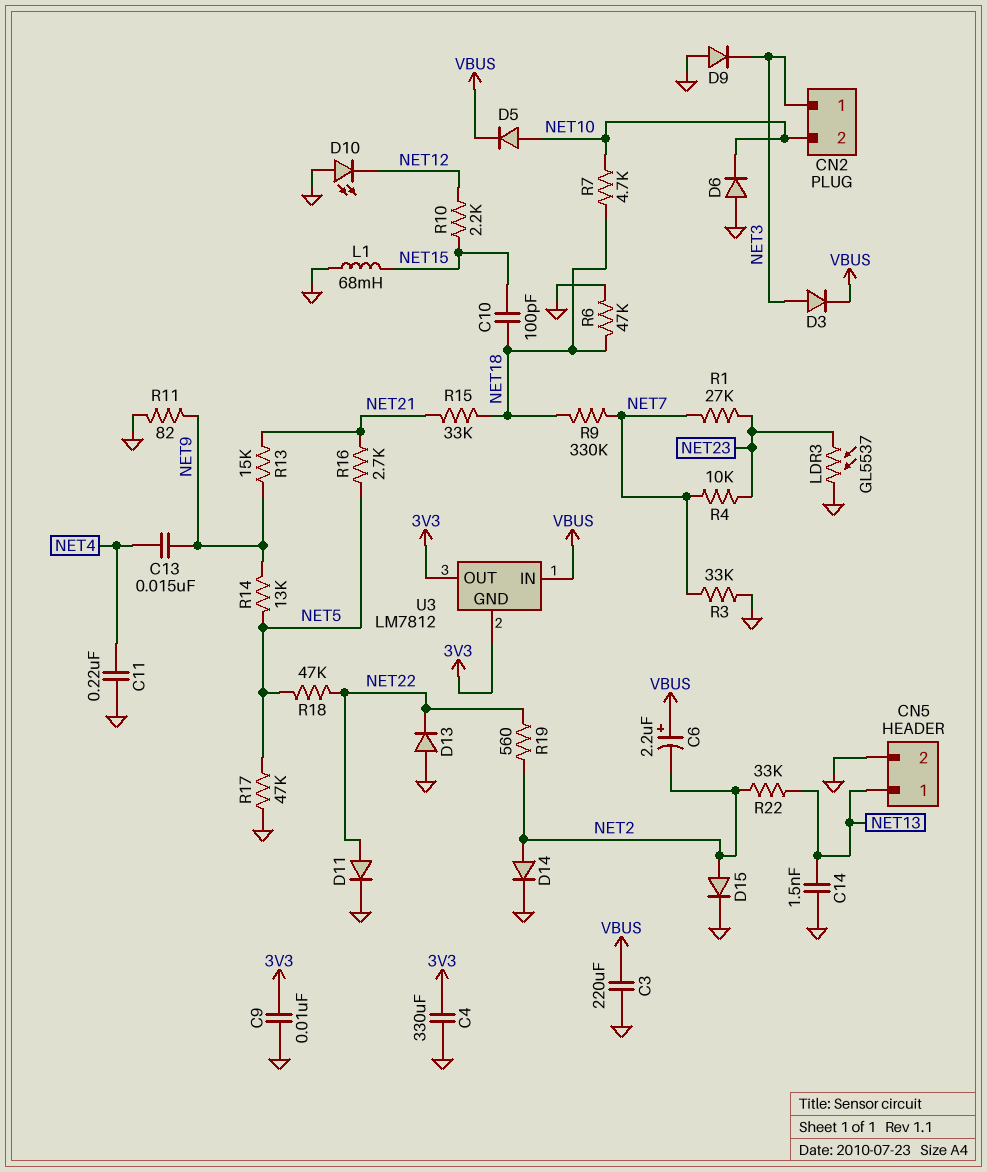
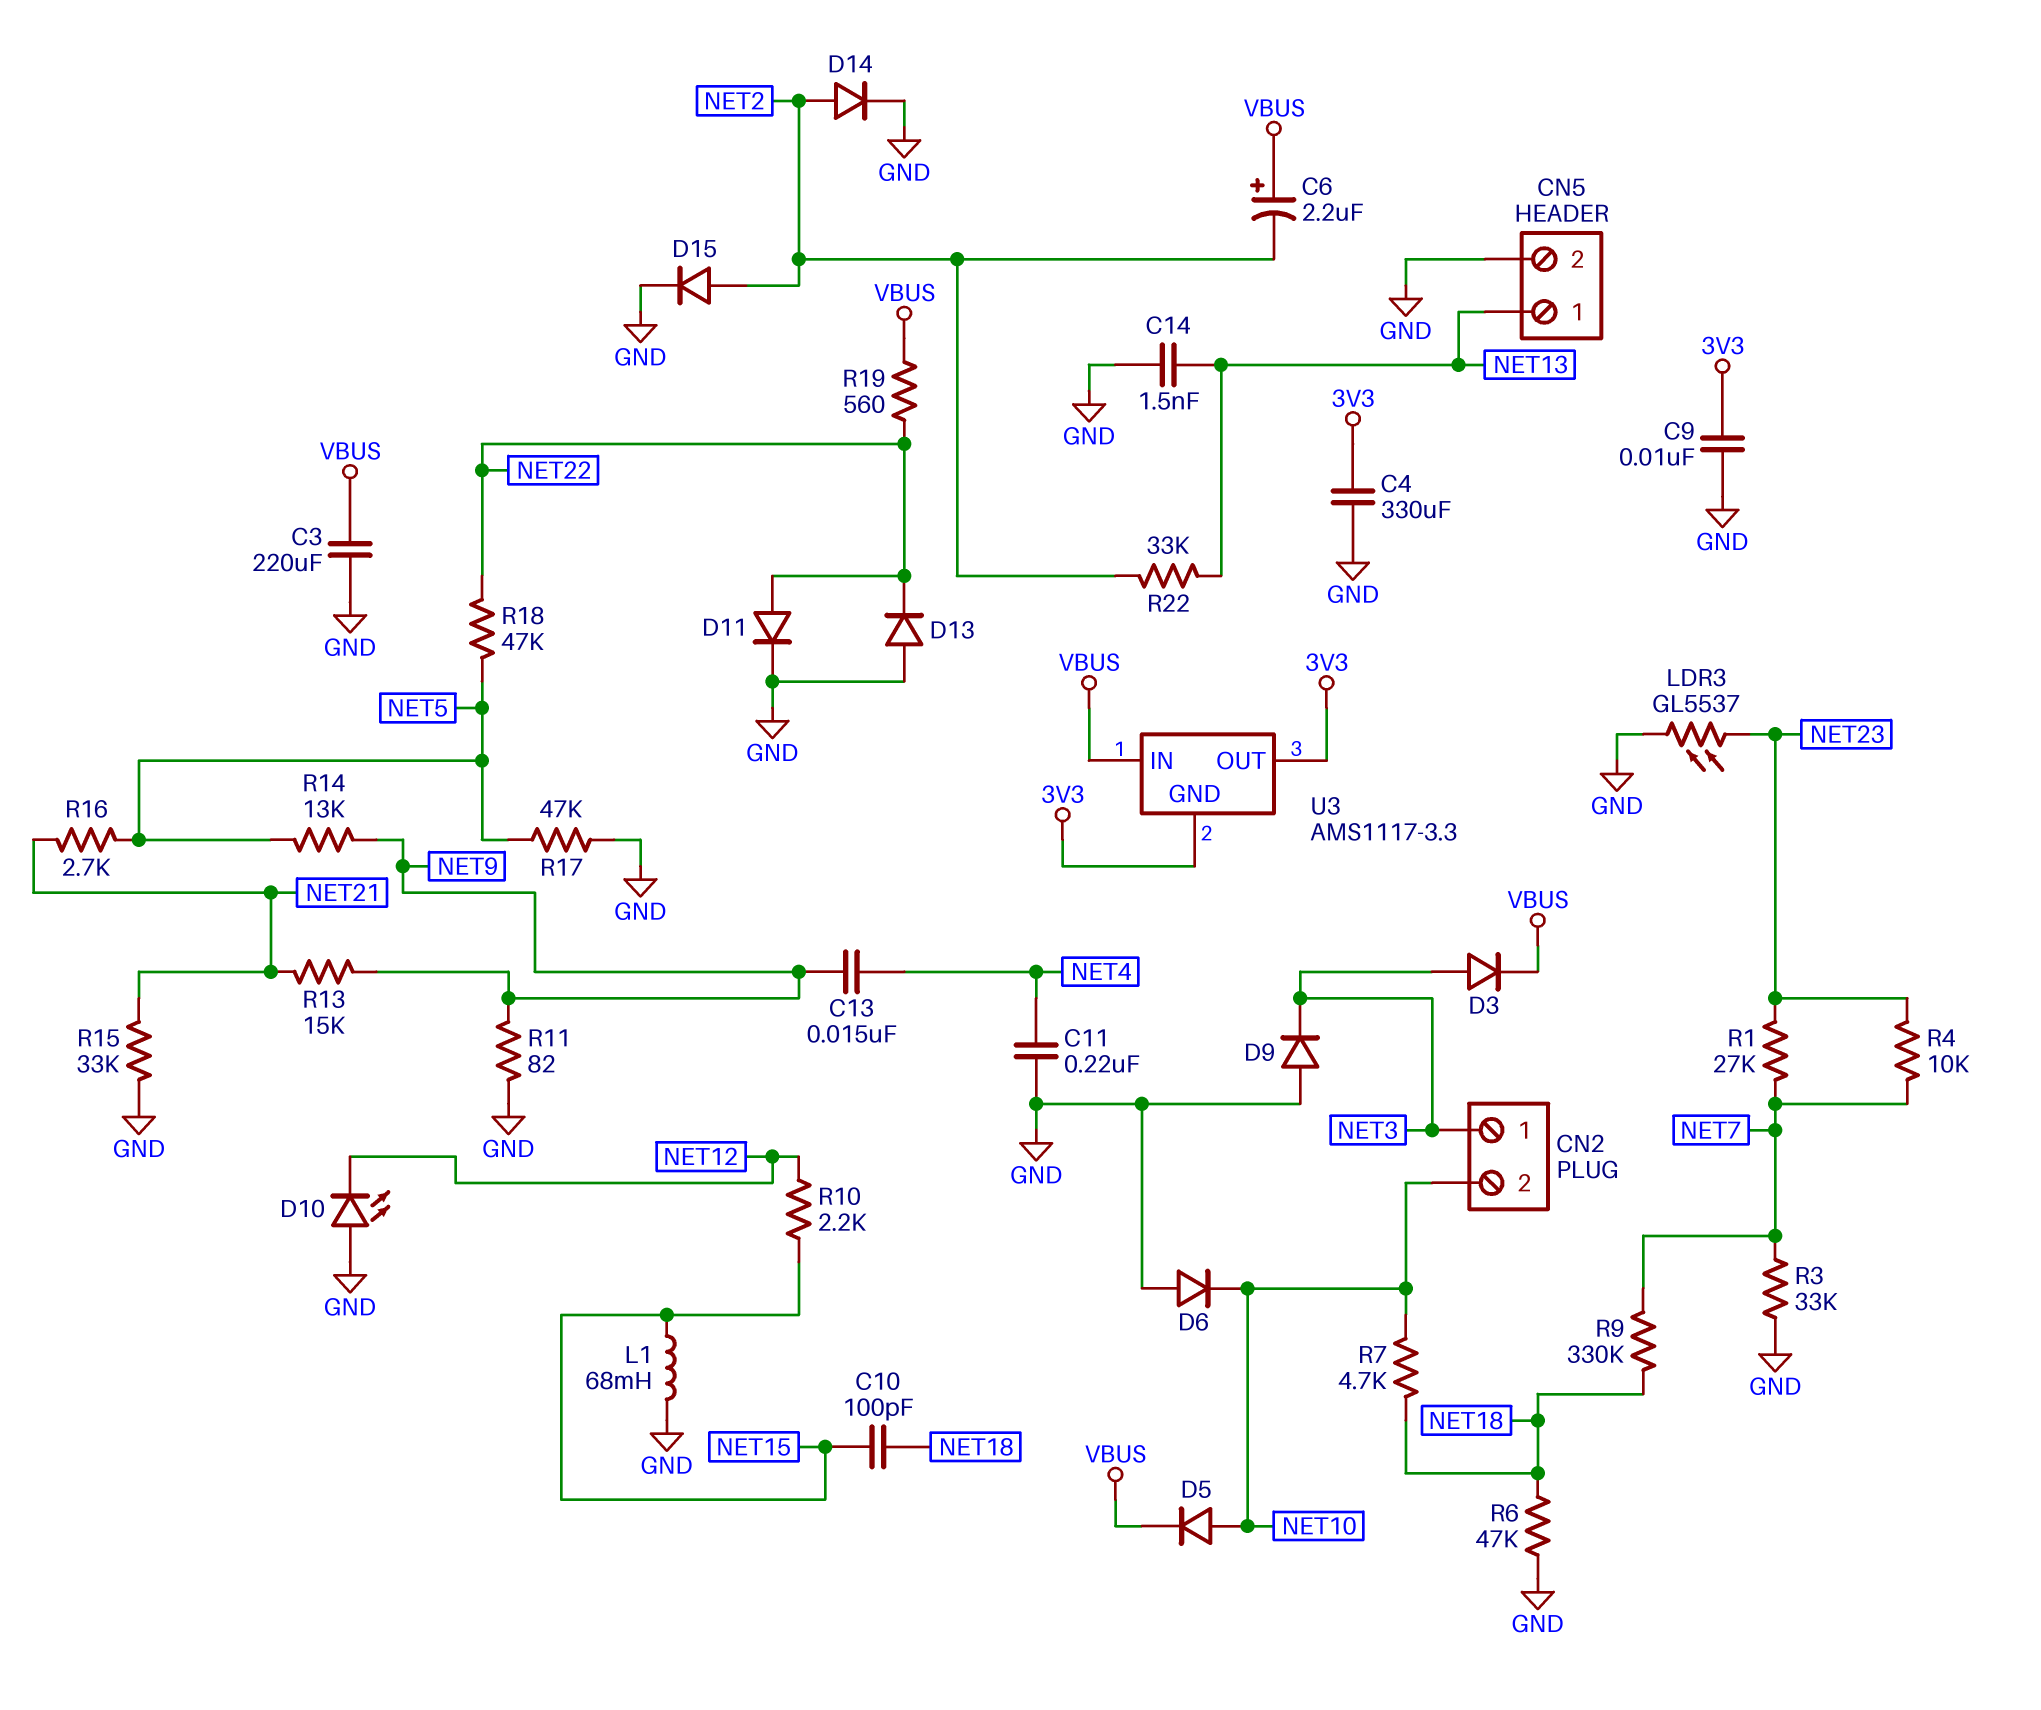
R15: 33k (NET18, NET21) -> 33k (GND, NET21)
R19: 560 (NET2, NET22) -> 560 (NET22, VBUS)
U3: LM7812 -> AMS1117-3.3

